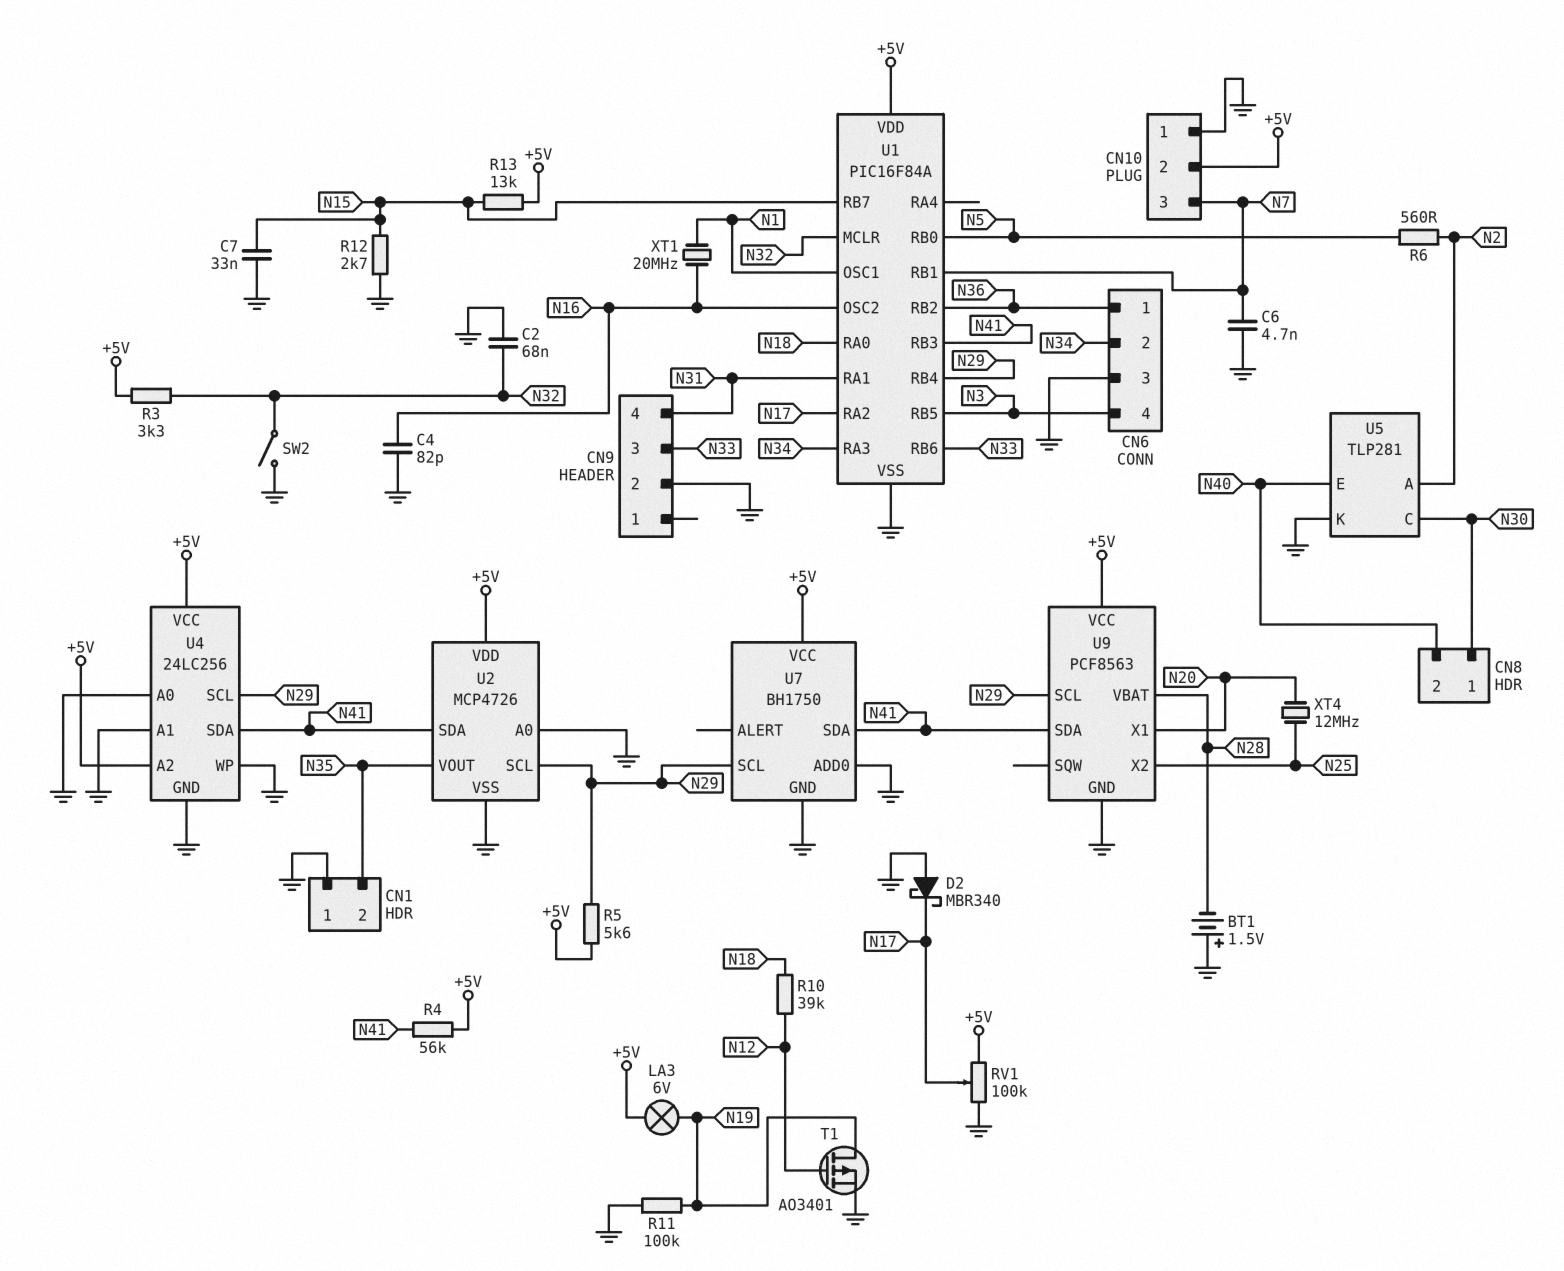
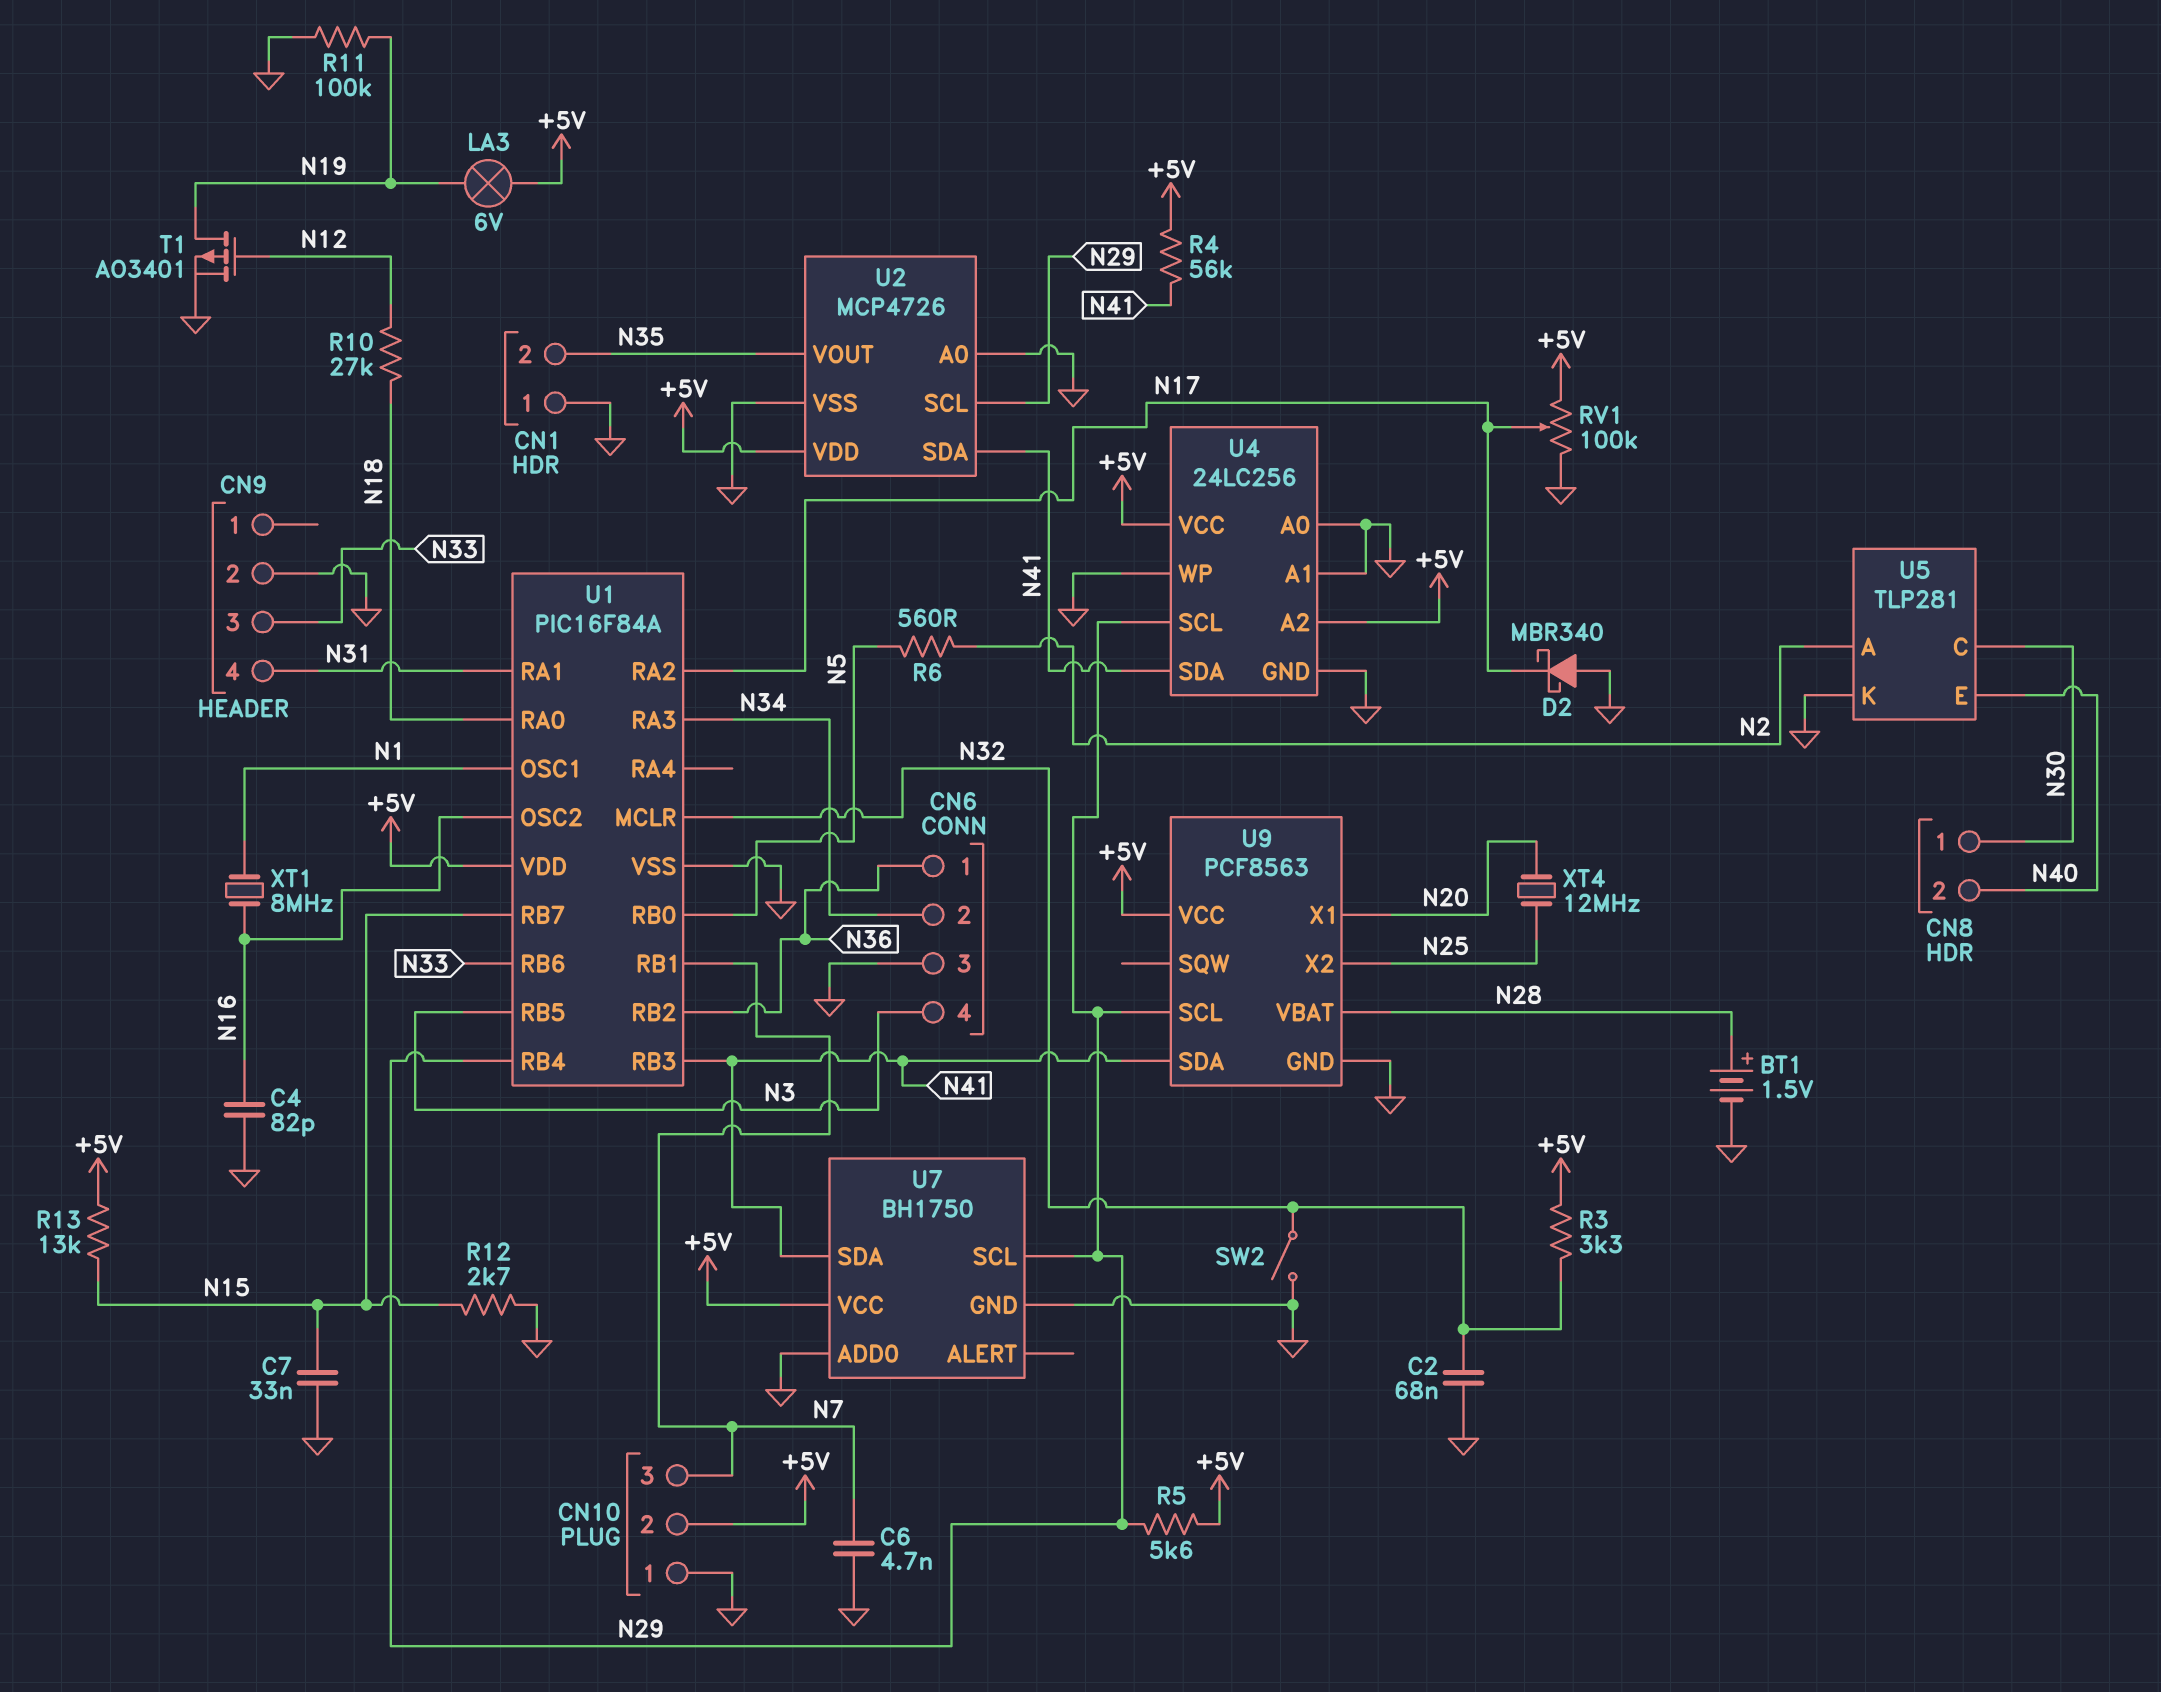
BT1: 1.5V (plus GND, minus N28) -> 1.5V (plus N28, minus GND)
R10: 39k (N12, N18) -> 27k (N12, N18)
XT1: 20MHz (N1, N16) -> 8MHz (N1, N16)

